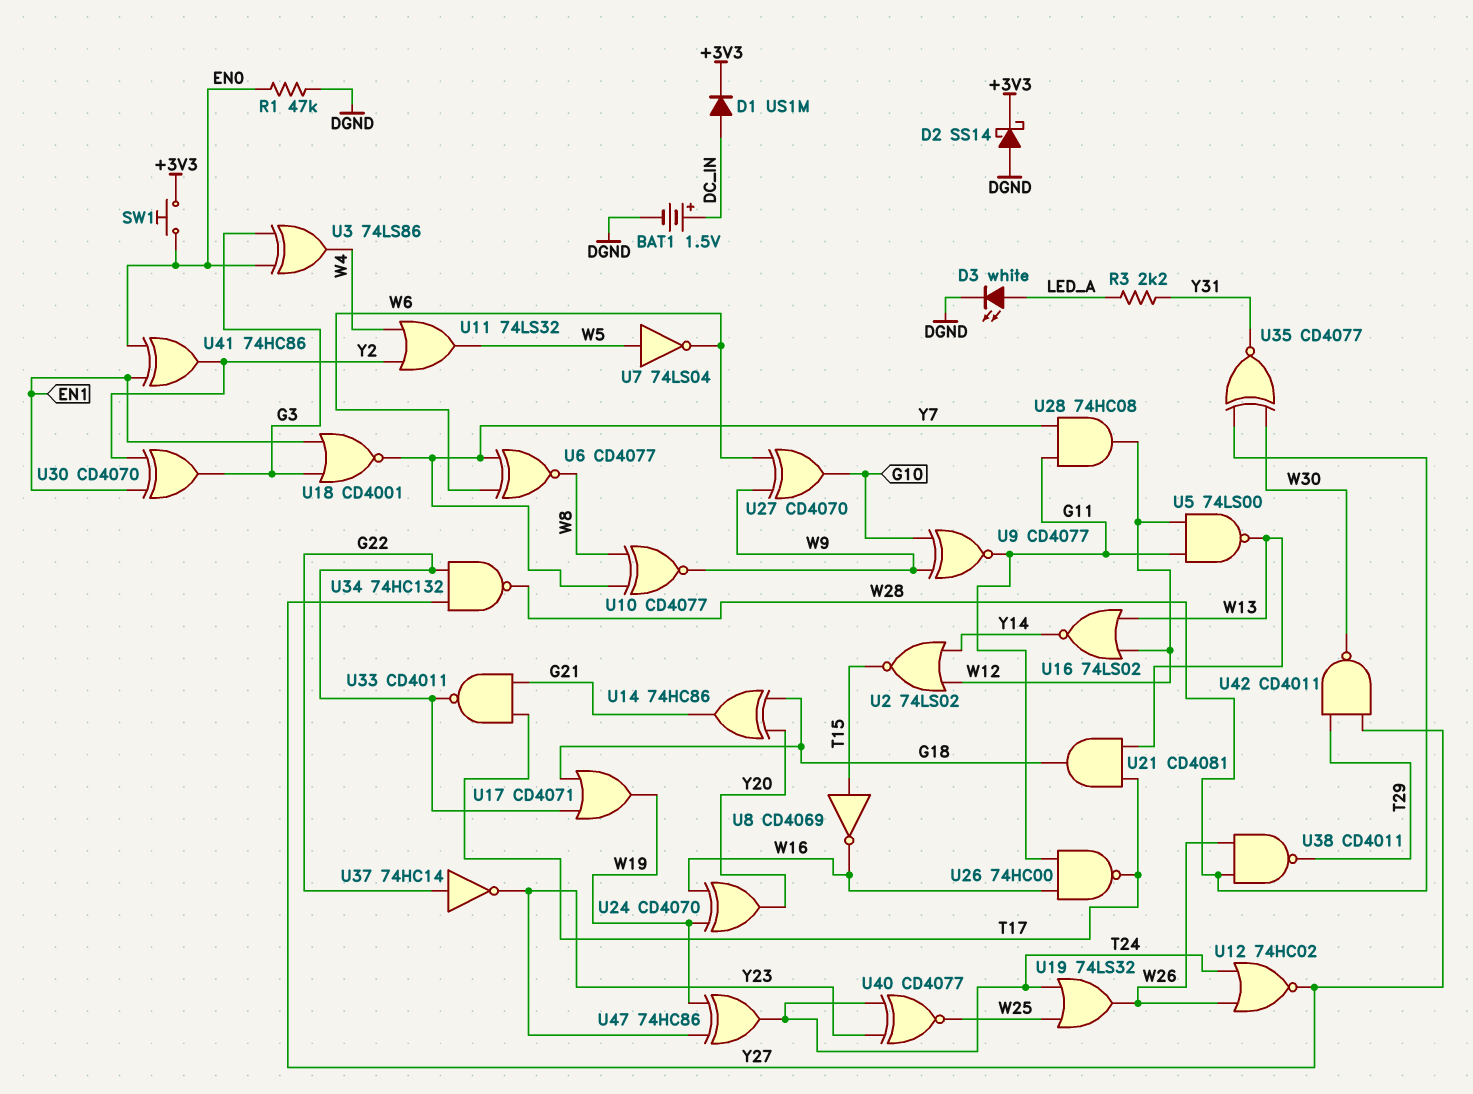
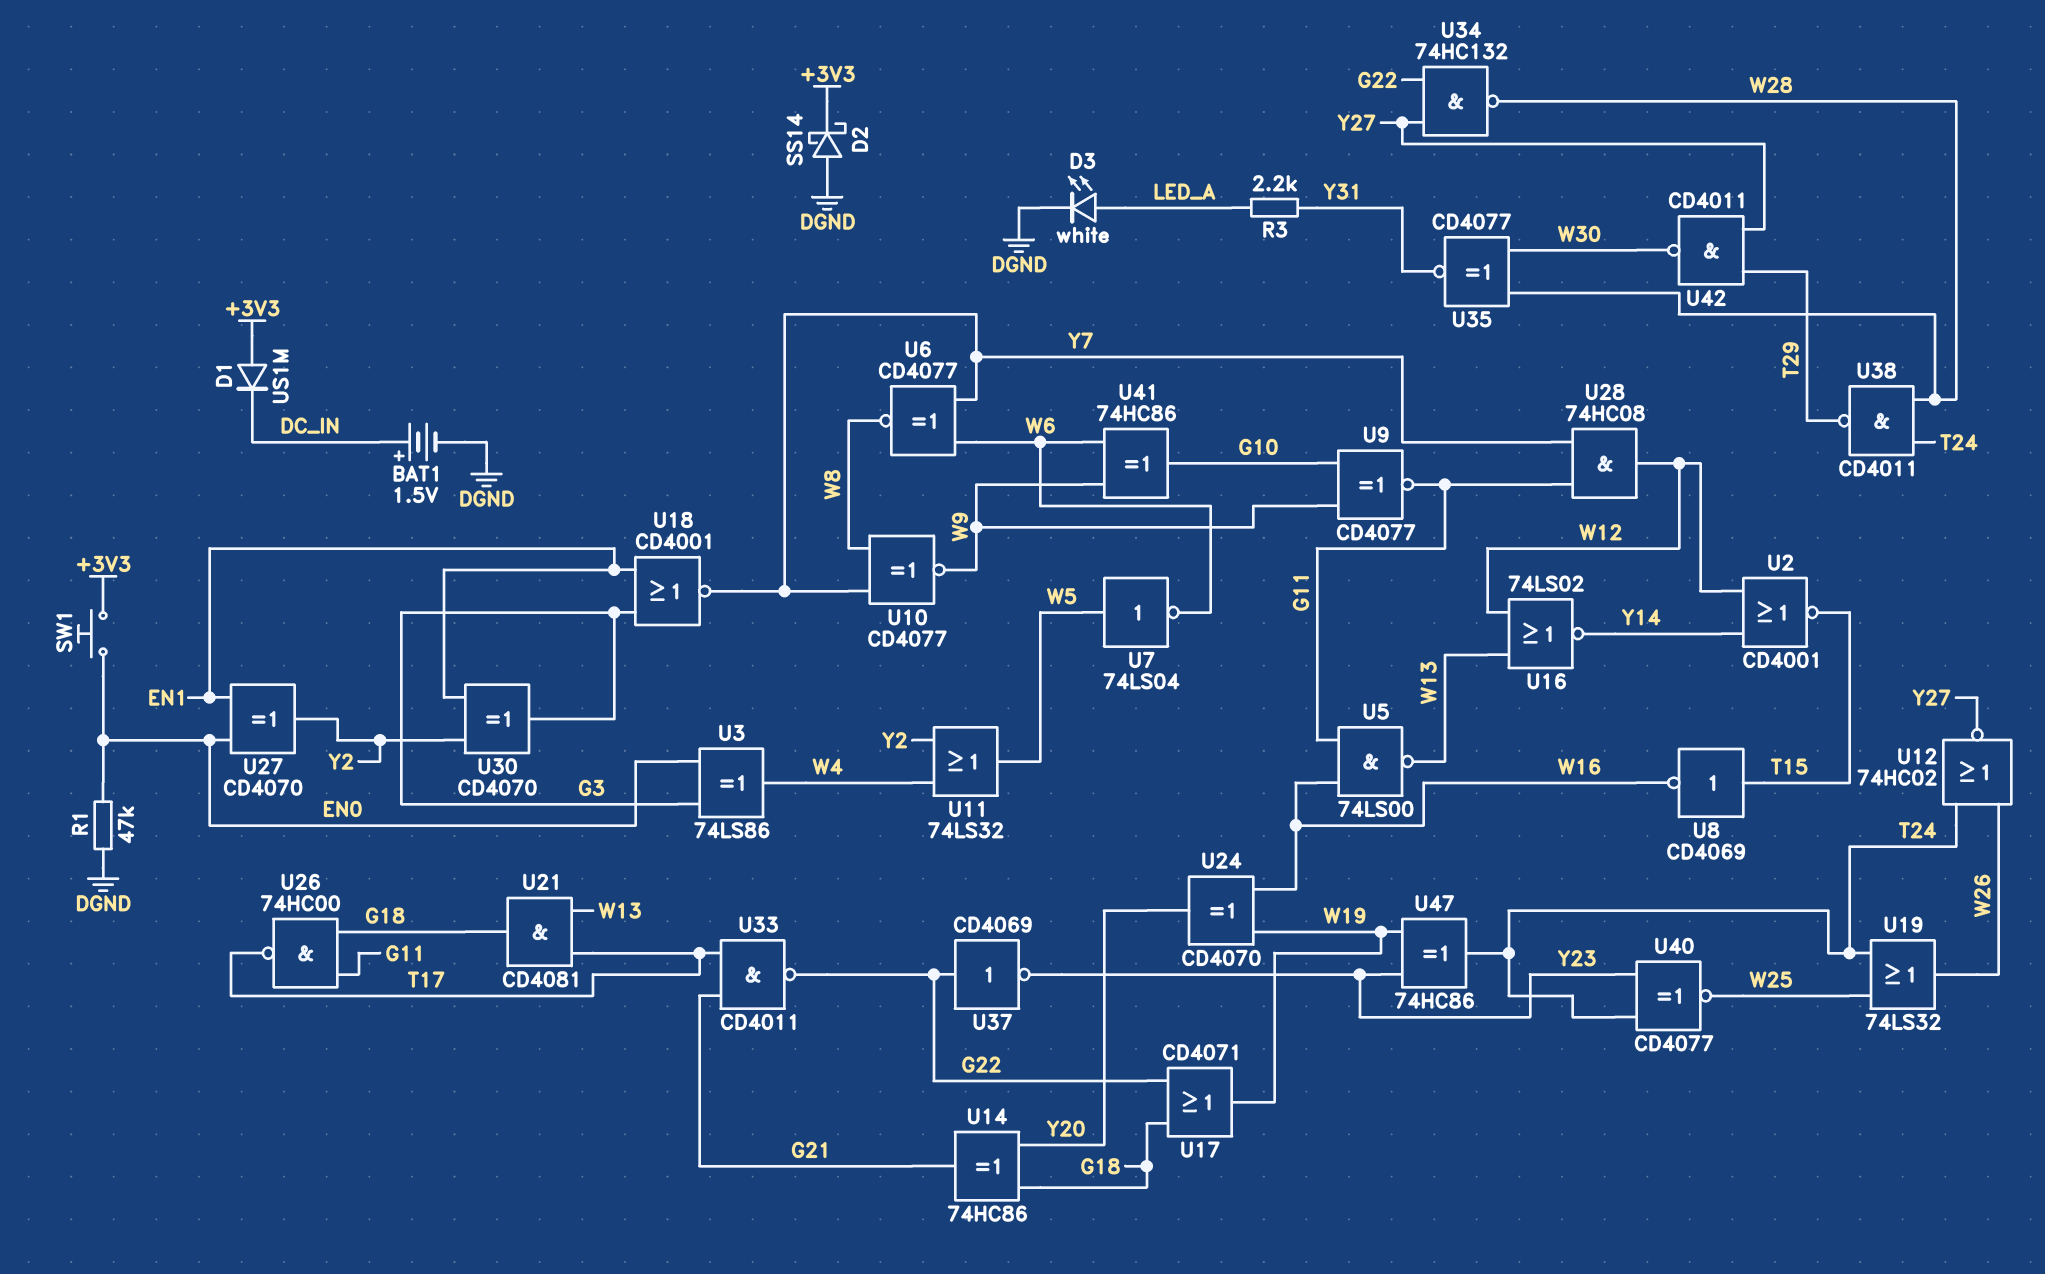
D1: diode US1M (A DC_IN, K +3V3) -> diode US1M (A +3V3, K DC_IN)
U2: NOR 74LS02 (in W12, in Y14, out T15) -> NOR CD4001 (in W12, in Y14, out T15)
U5: NAND 74LS00 (in G11, in W12, out W13) -> NAND 74LS00 (in G11, in W16, out W13)
U26: NAND 74HC00 (in G11, in W16, out T17) -> NAND 74HC00 (in G11, in G18, out T17)
U27: XOR CD4070 (in W6, in W9, out G10) -> XOR CD4070 (in EN0, in EN1, out Y2)
U37: NOT 74HC14 (in G22, out Y23) -> NOT CD4069 (in G22, out Y23)
U38: NAND CD4011 (in W26, in W28, out T29) -> NAND CD4011 (in T24, in W28, out T29)
U41: XOR 74HC86 (in EN0, in EN1, out Y2) -> XOR 74HC86 (in W6, in W9, out G10)

